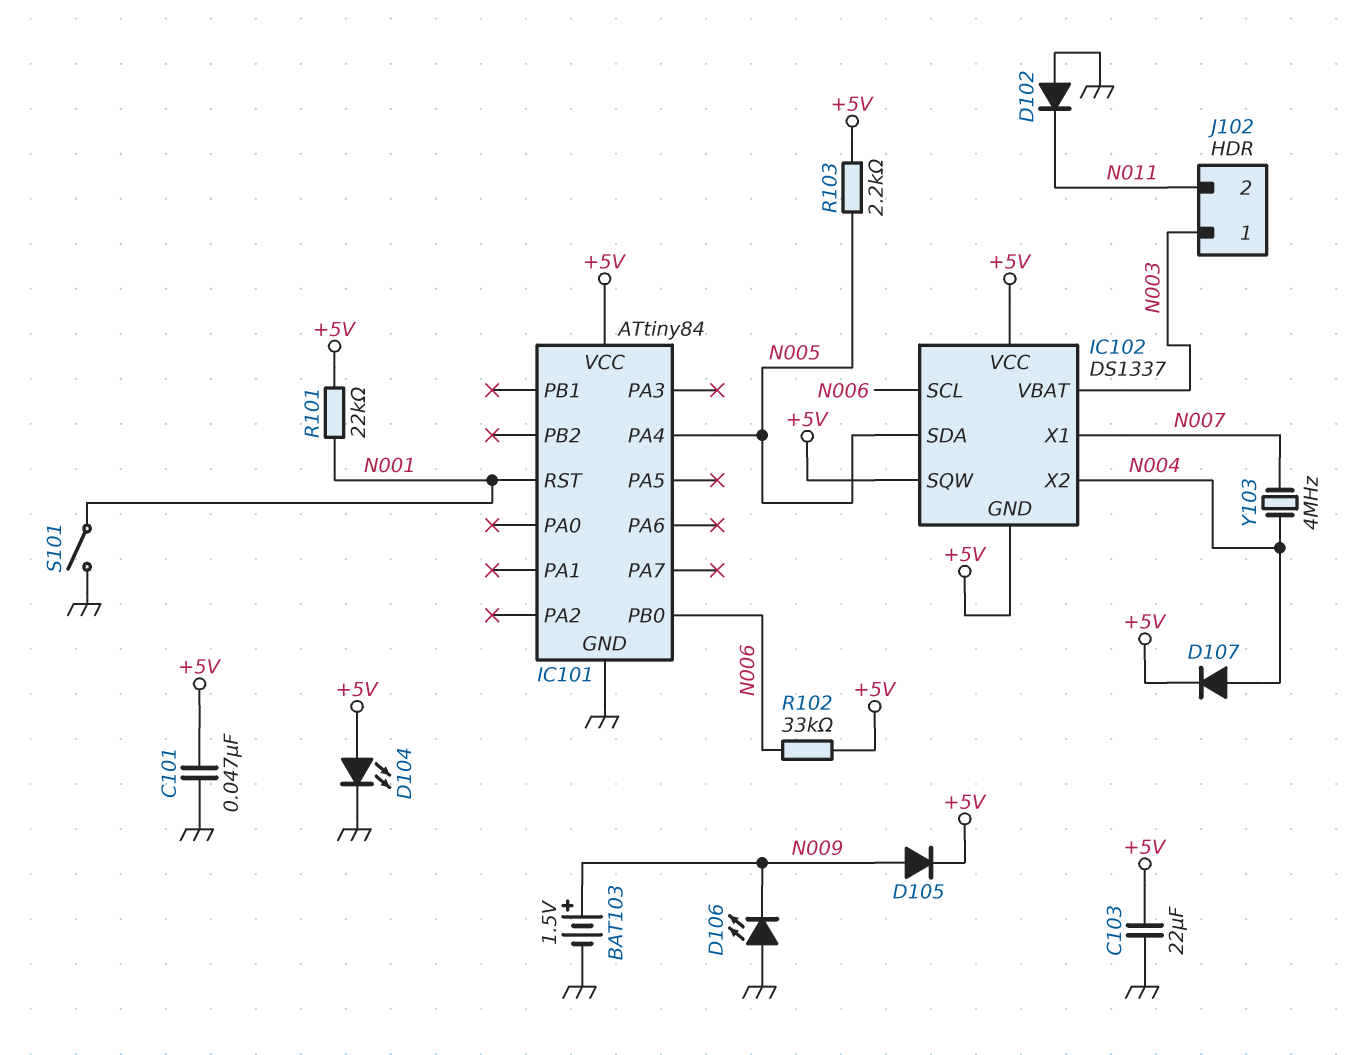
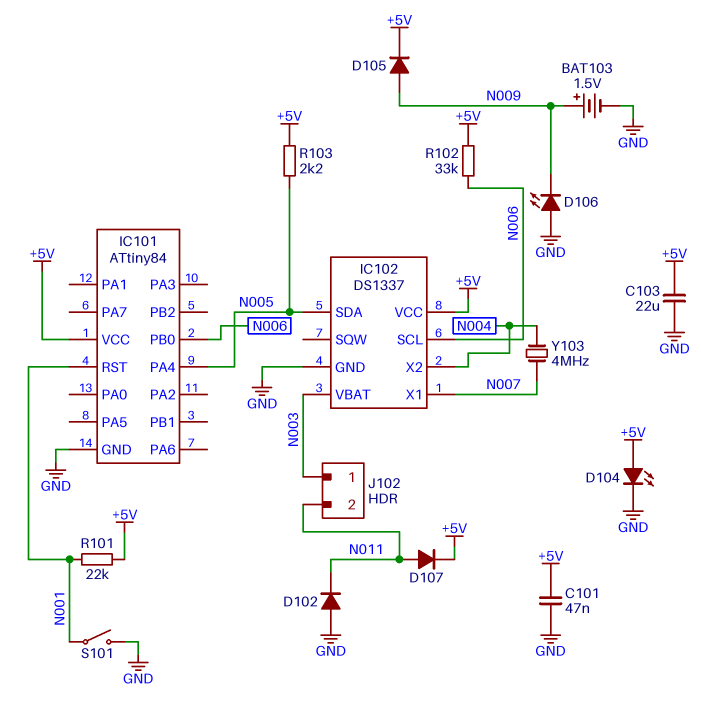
D107: diode (A N004, K +5V) -> diode (A N011, K +5V)
IC102 pin GND: +5V -> GND
IC102 pin SQW: +5V -> none

